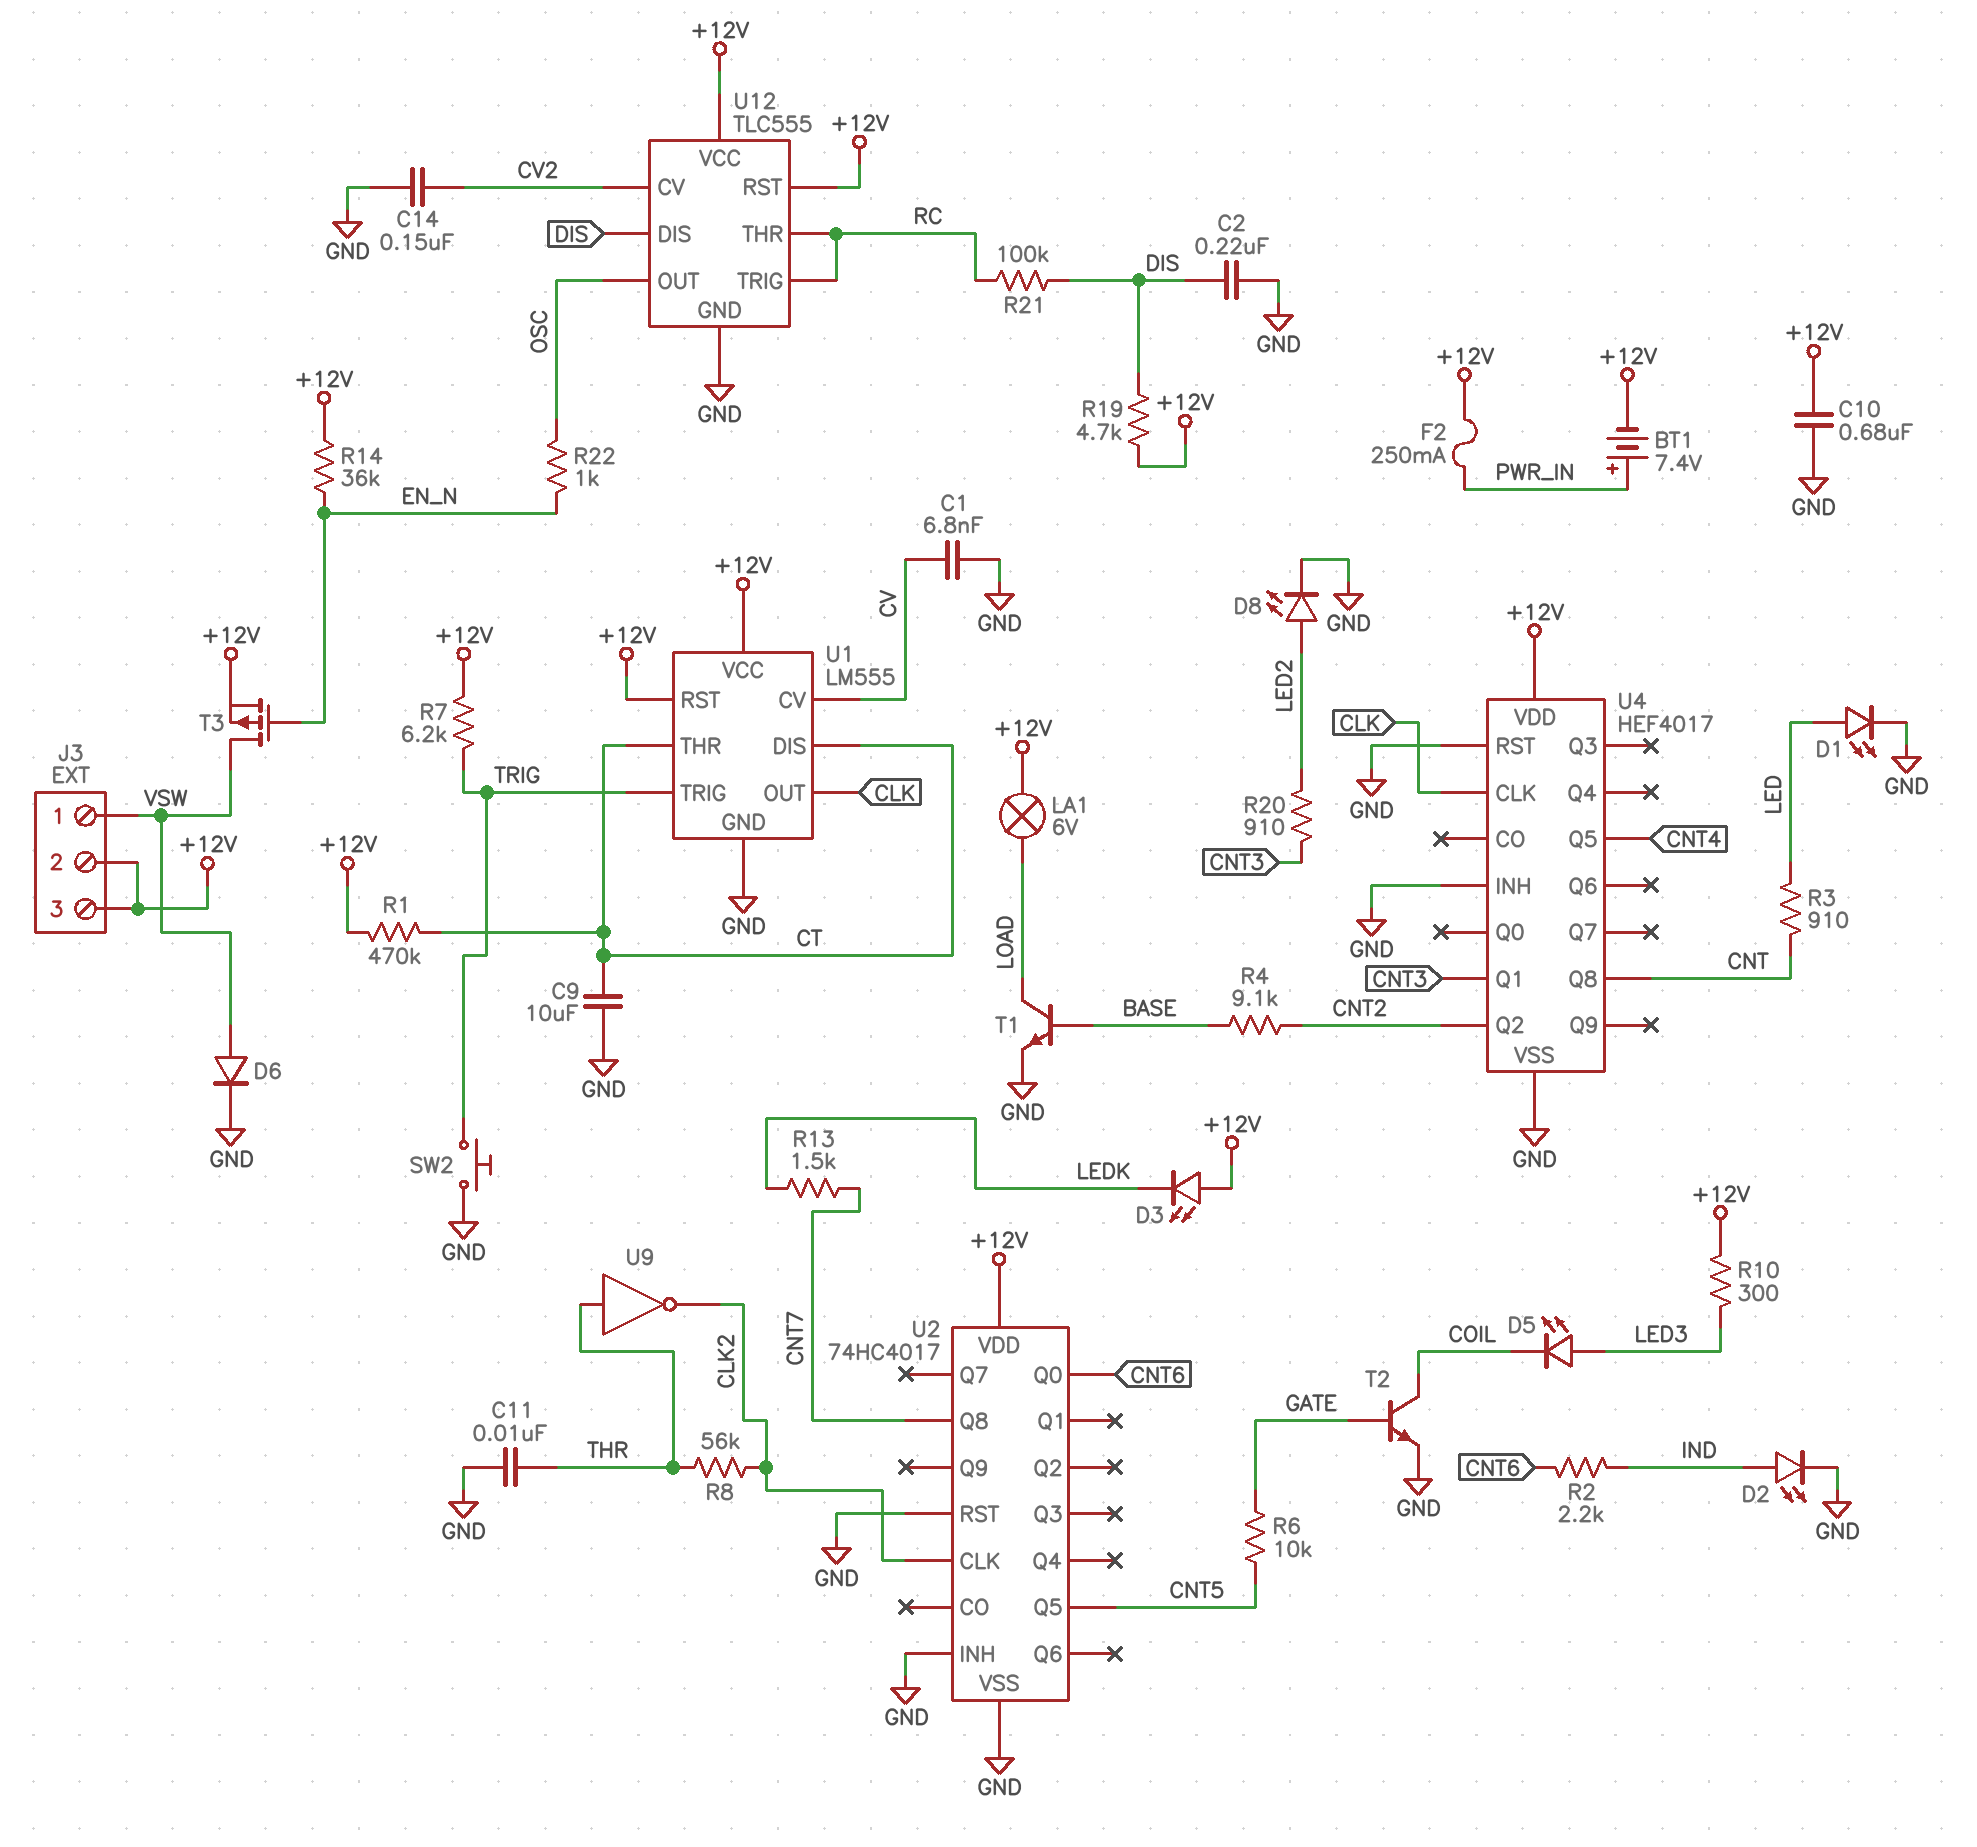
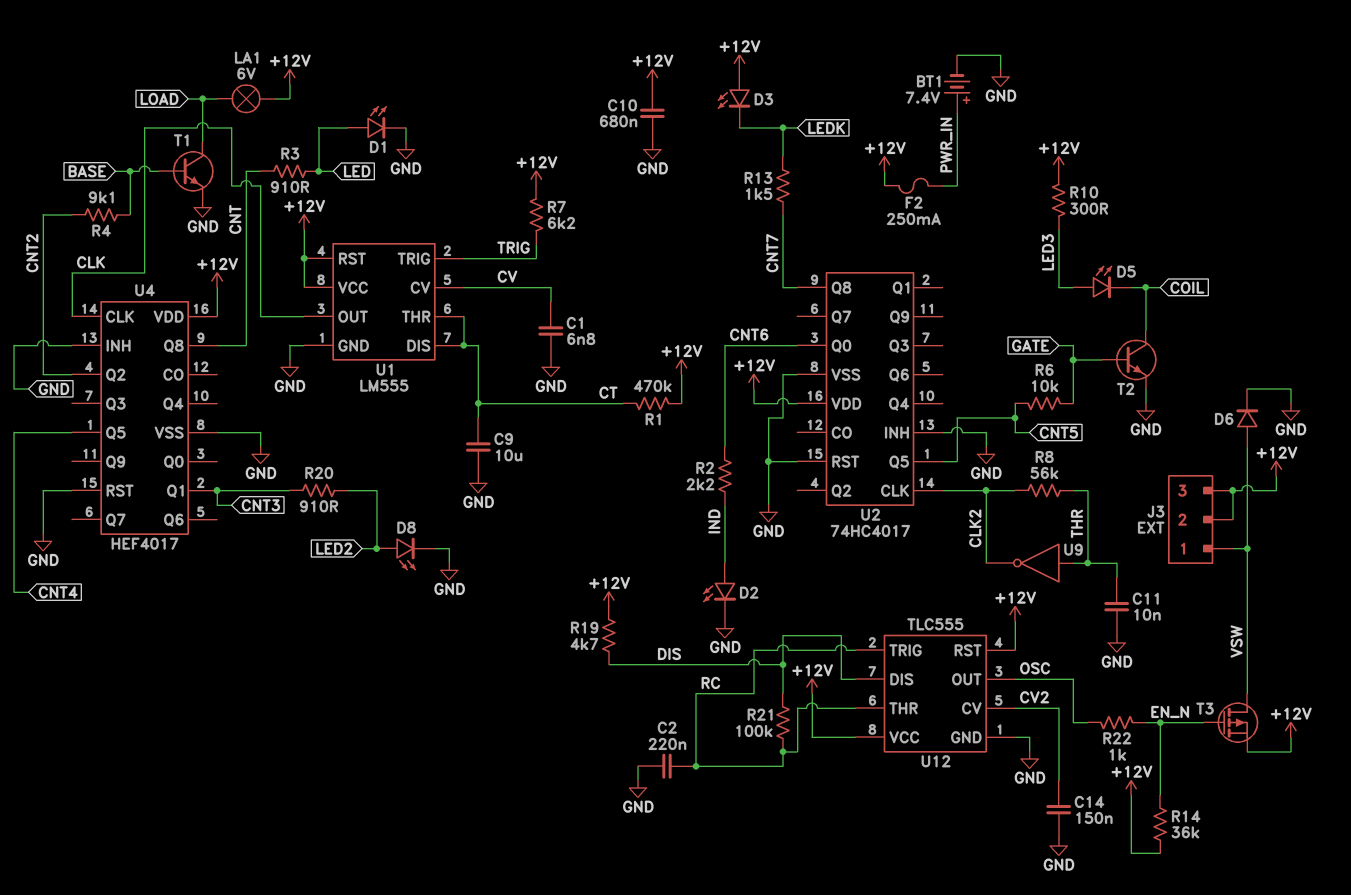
BT1: 7.4V (plus PWR_IN, minus +12V) -> 7.4V (plus PWR_IN, minus GND)
C2: 220nF (DIS, GND) -> 220nF (GND, RC)
SW2: button (GND, TRIG) -> none

